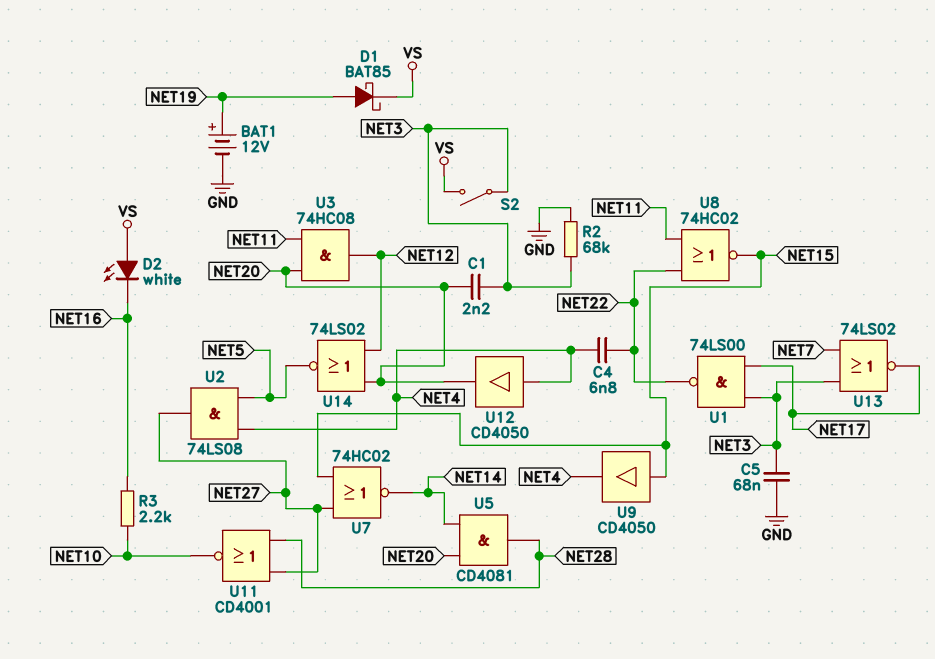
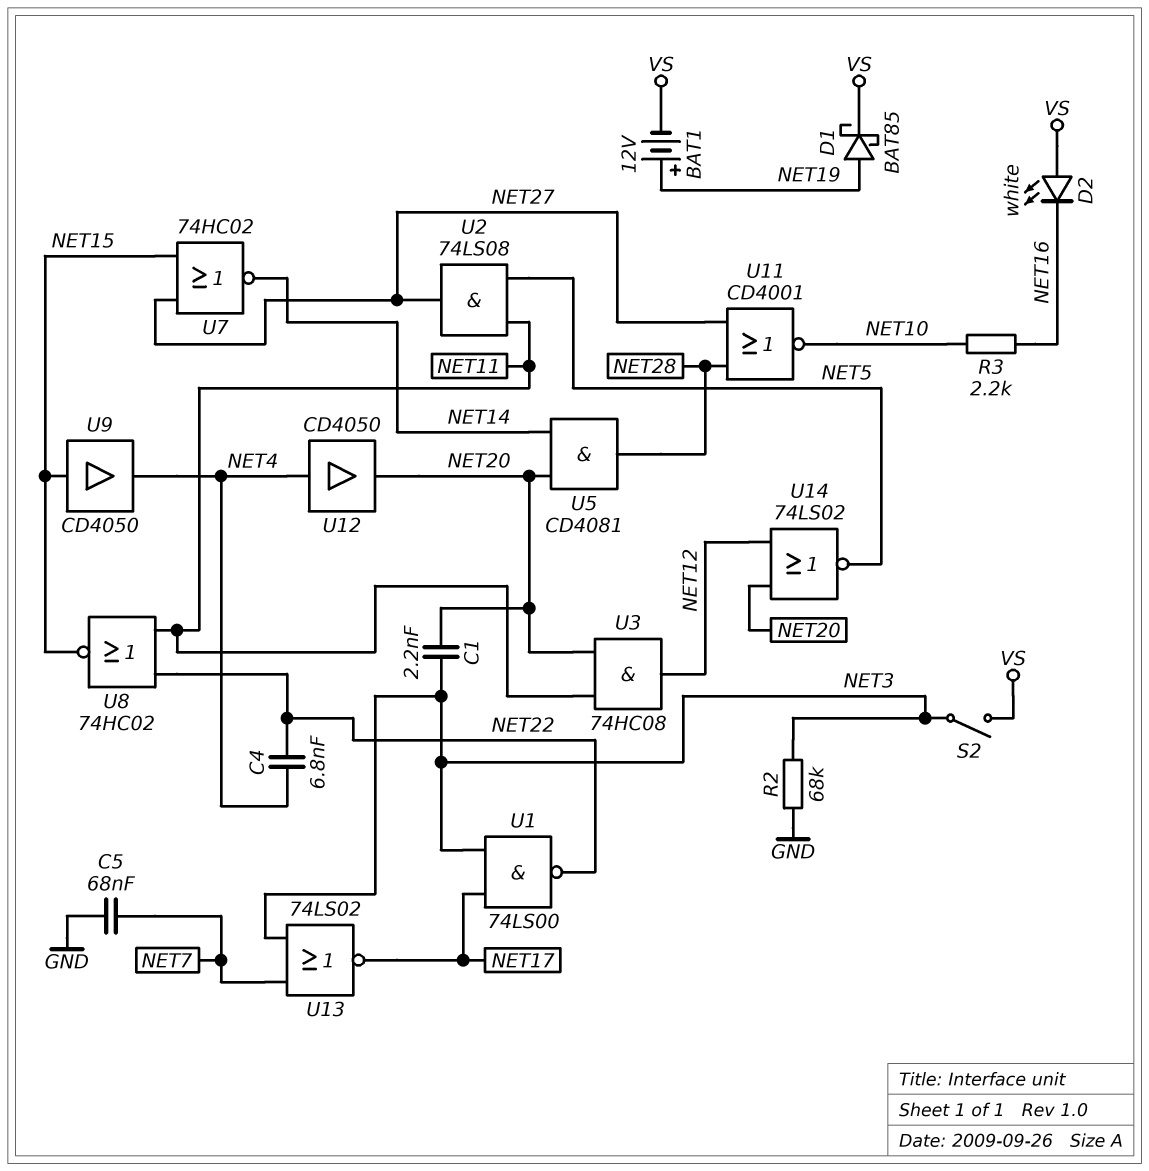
BAT1: 12V (plus NET19, minus GND) -> 12V (plus NET19, minus VS)
C5: 68nF (GND, NET3) -> 68nF (GND, NET7)
U2: AND 74LS08 (in NET4, in NET5, out NET27) -> AND 74LS08 (in NET5, in NET11, out NET27)

